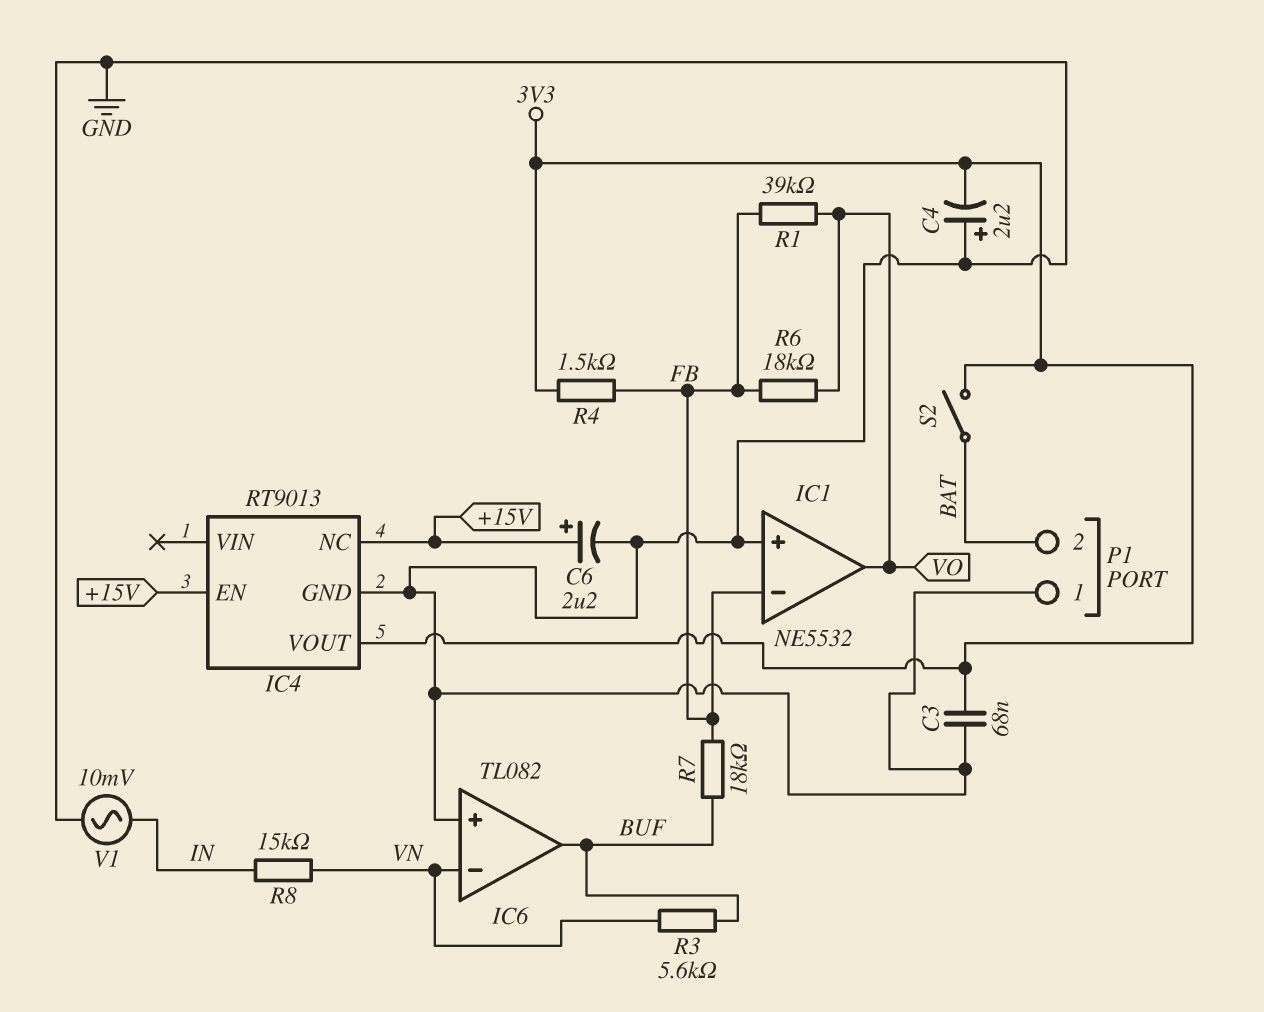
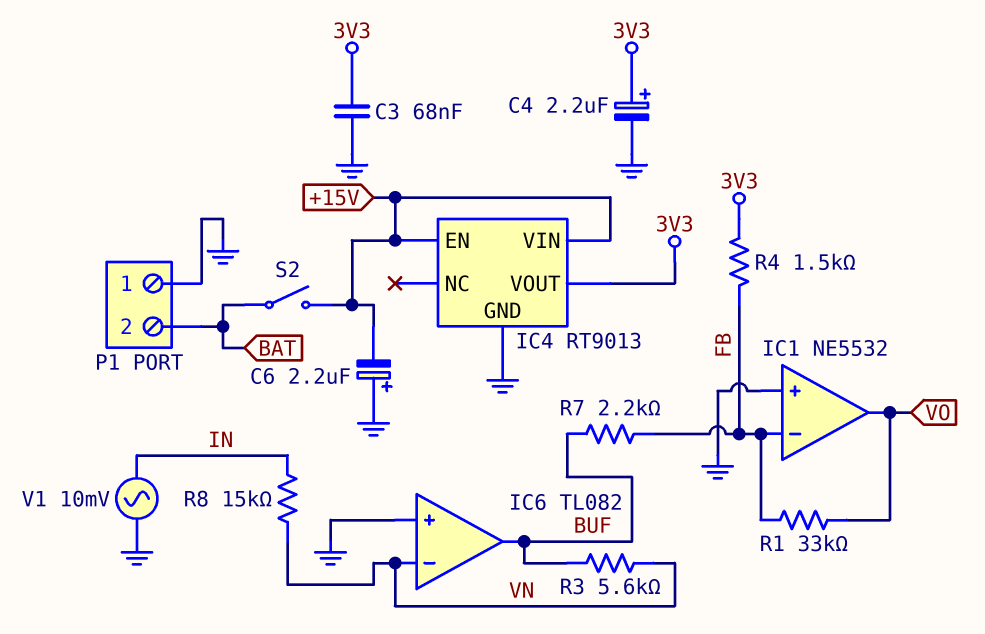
C4: 2.2uF (plus GND, minus 3V3) -> 2.2uF (plus 3V3, minus GND)
C6: 2.2uF (plus +15V, minus GND) -> 2.2uF (plus GND, minus +15V)
IC4 pin NC: +15V -> none
IC4 pin VIN: none -> +15V
R1: 39k (FB, VO) -> 33k (FB, VO)
R6: 18k (FB, VO) -> none
R7: 18k (BUF, FB) -> 2.2k (BUF, FB)
S2: switch (3V3, BAT) -> switch (+15V, BAT)

